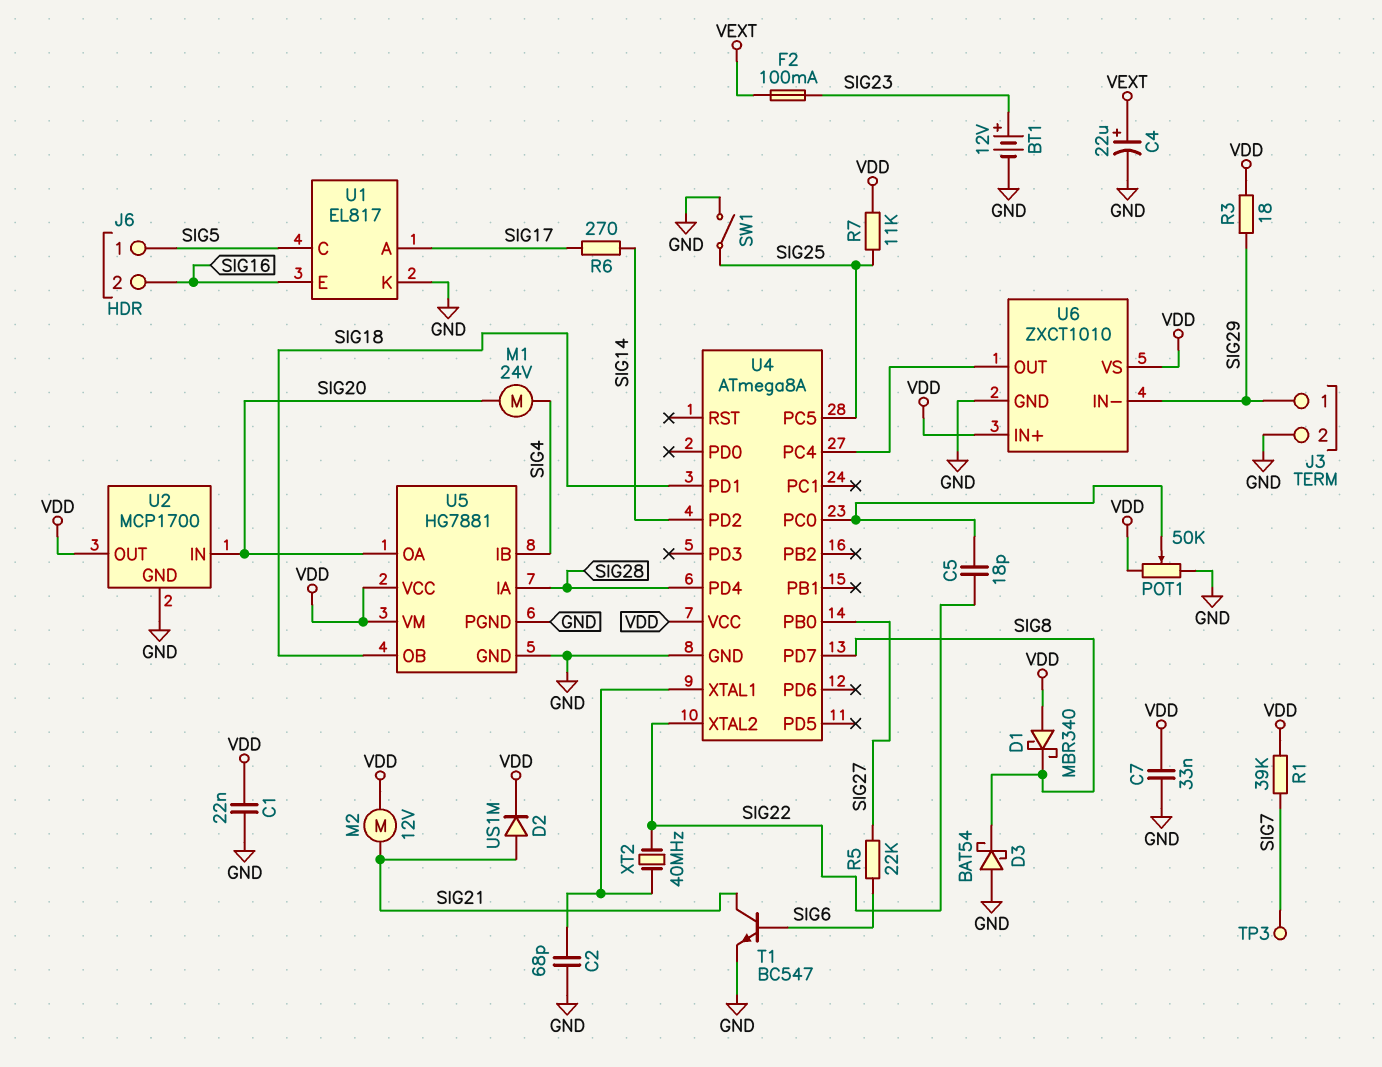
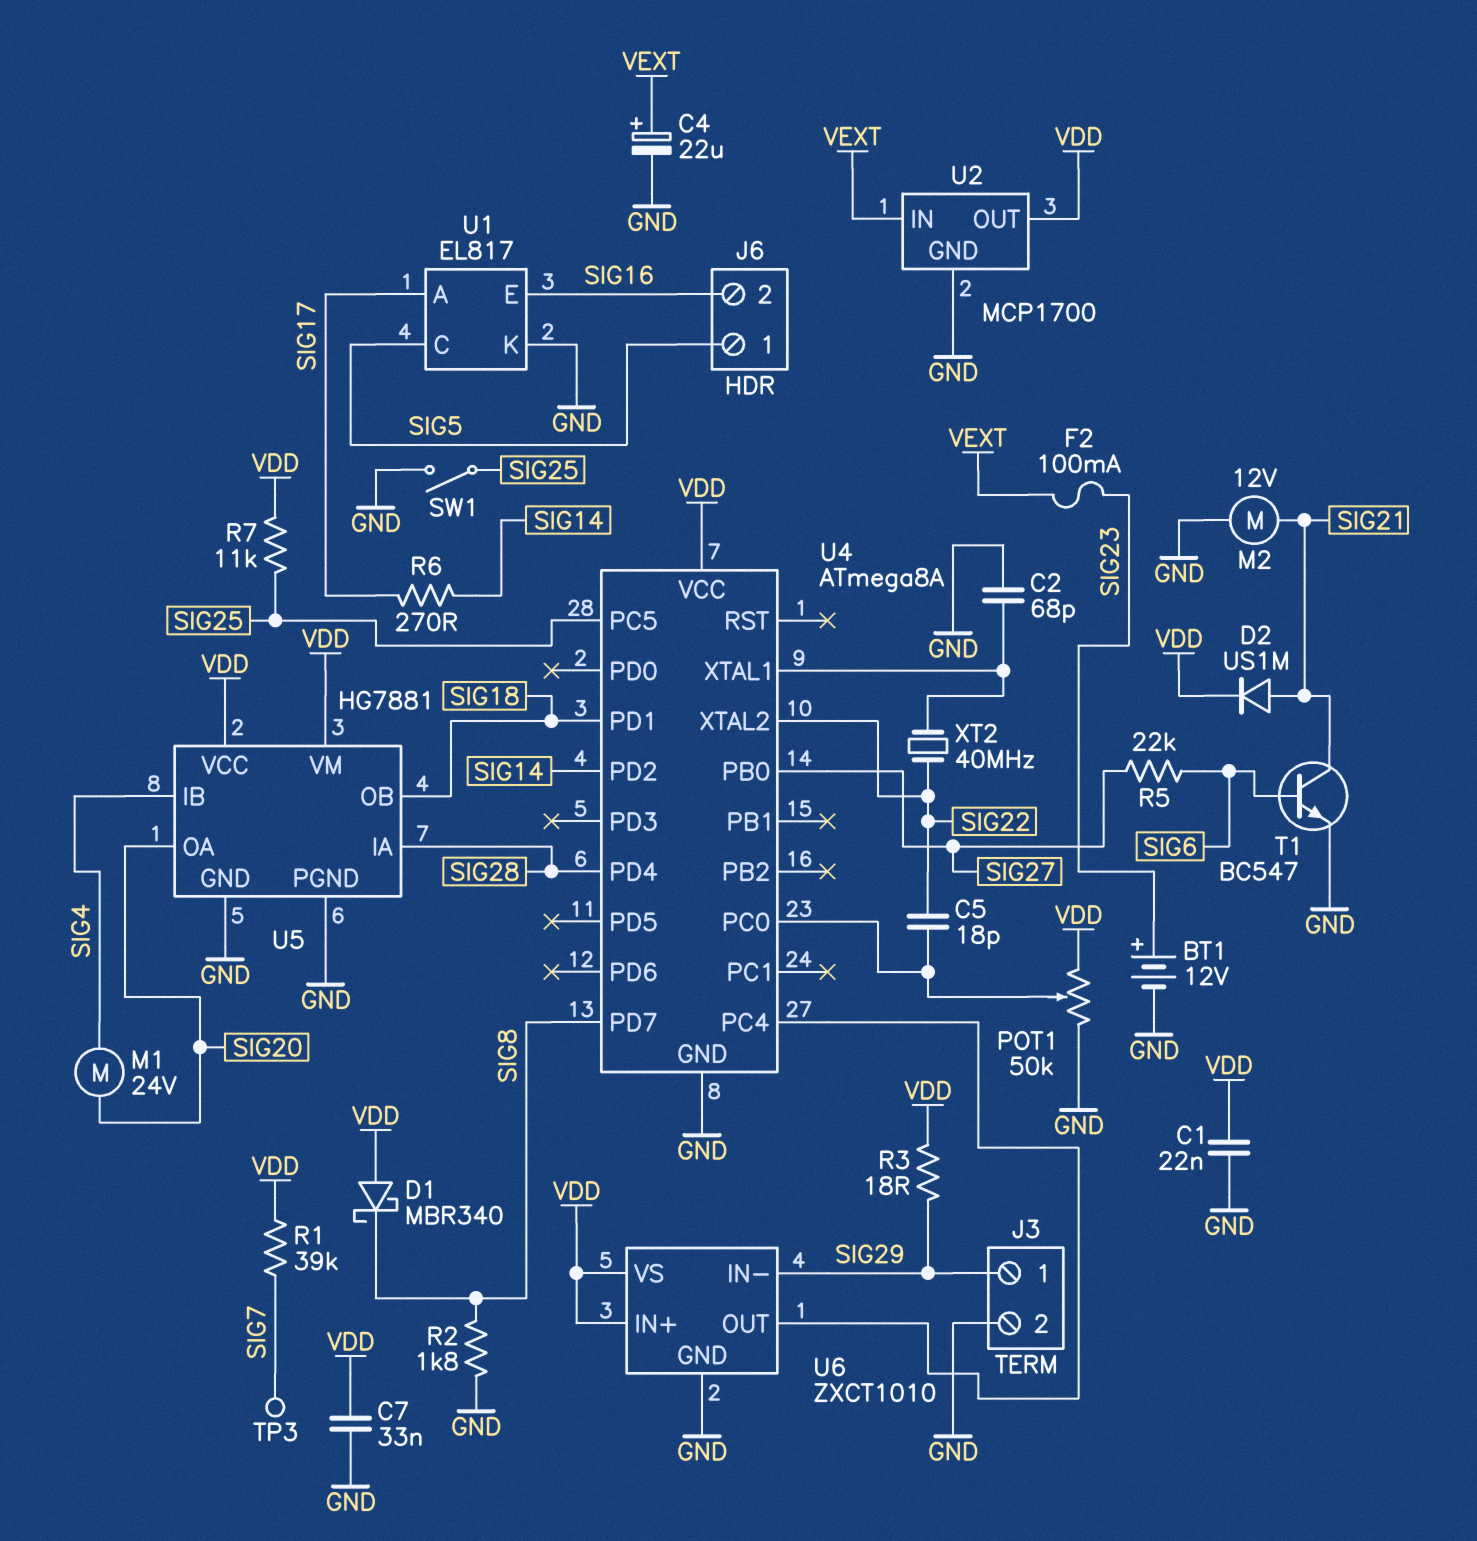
D3: schottky BAT54 (A GND, K SIG8) -> none
M2: motor 12V (SIG21, VDD) -> motor 12V (GND, SIG21)
R2: none -> 1.8k (GND, SIG8)
U2 pin IN: SIG20 -> VEXT

